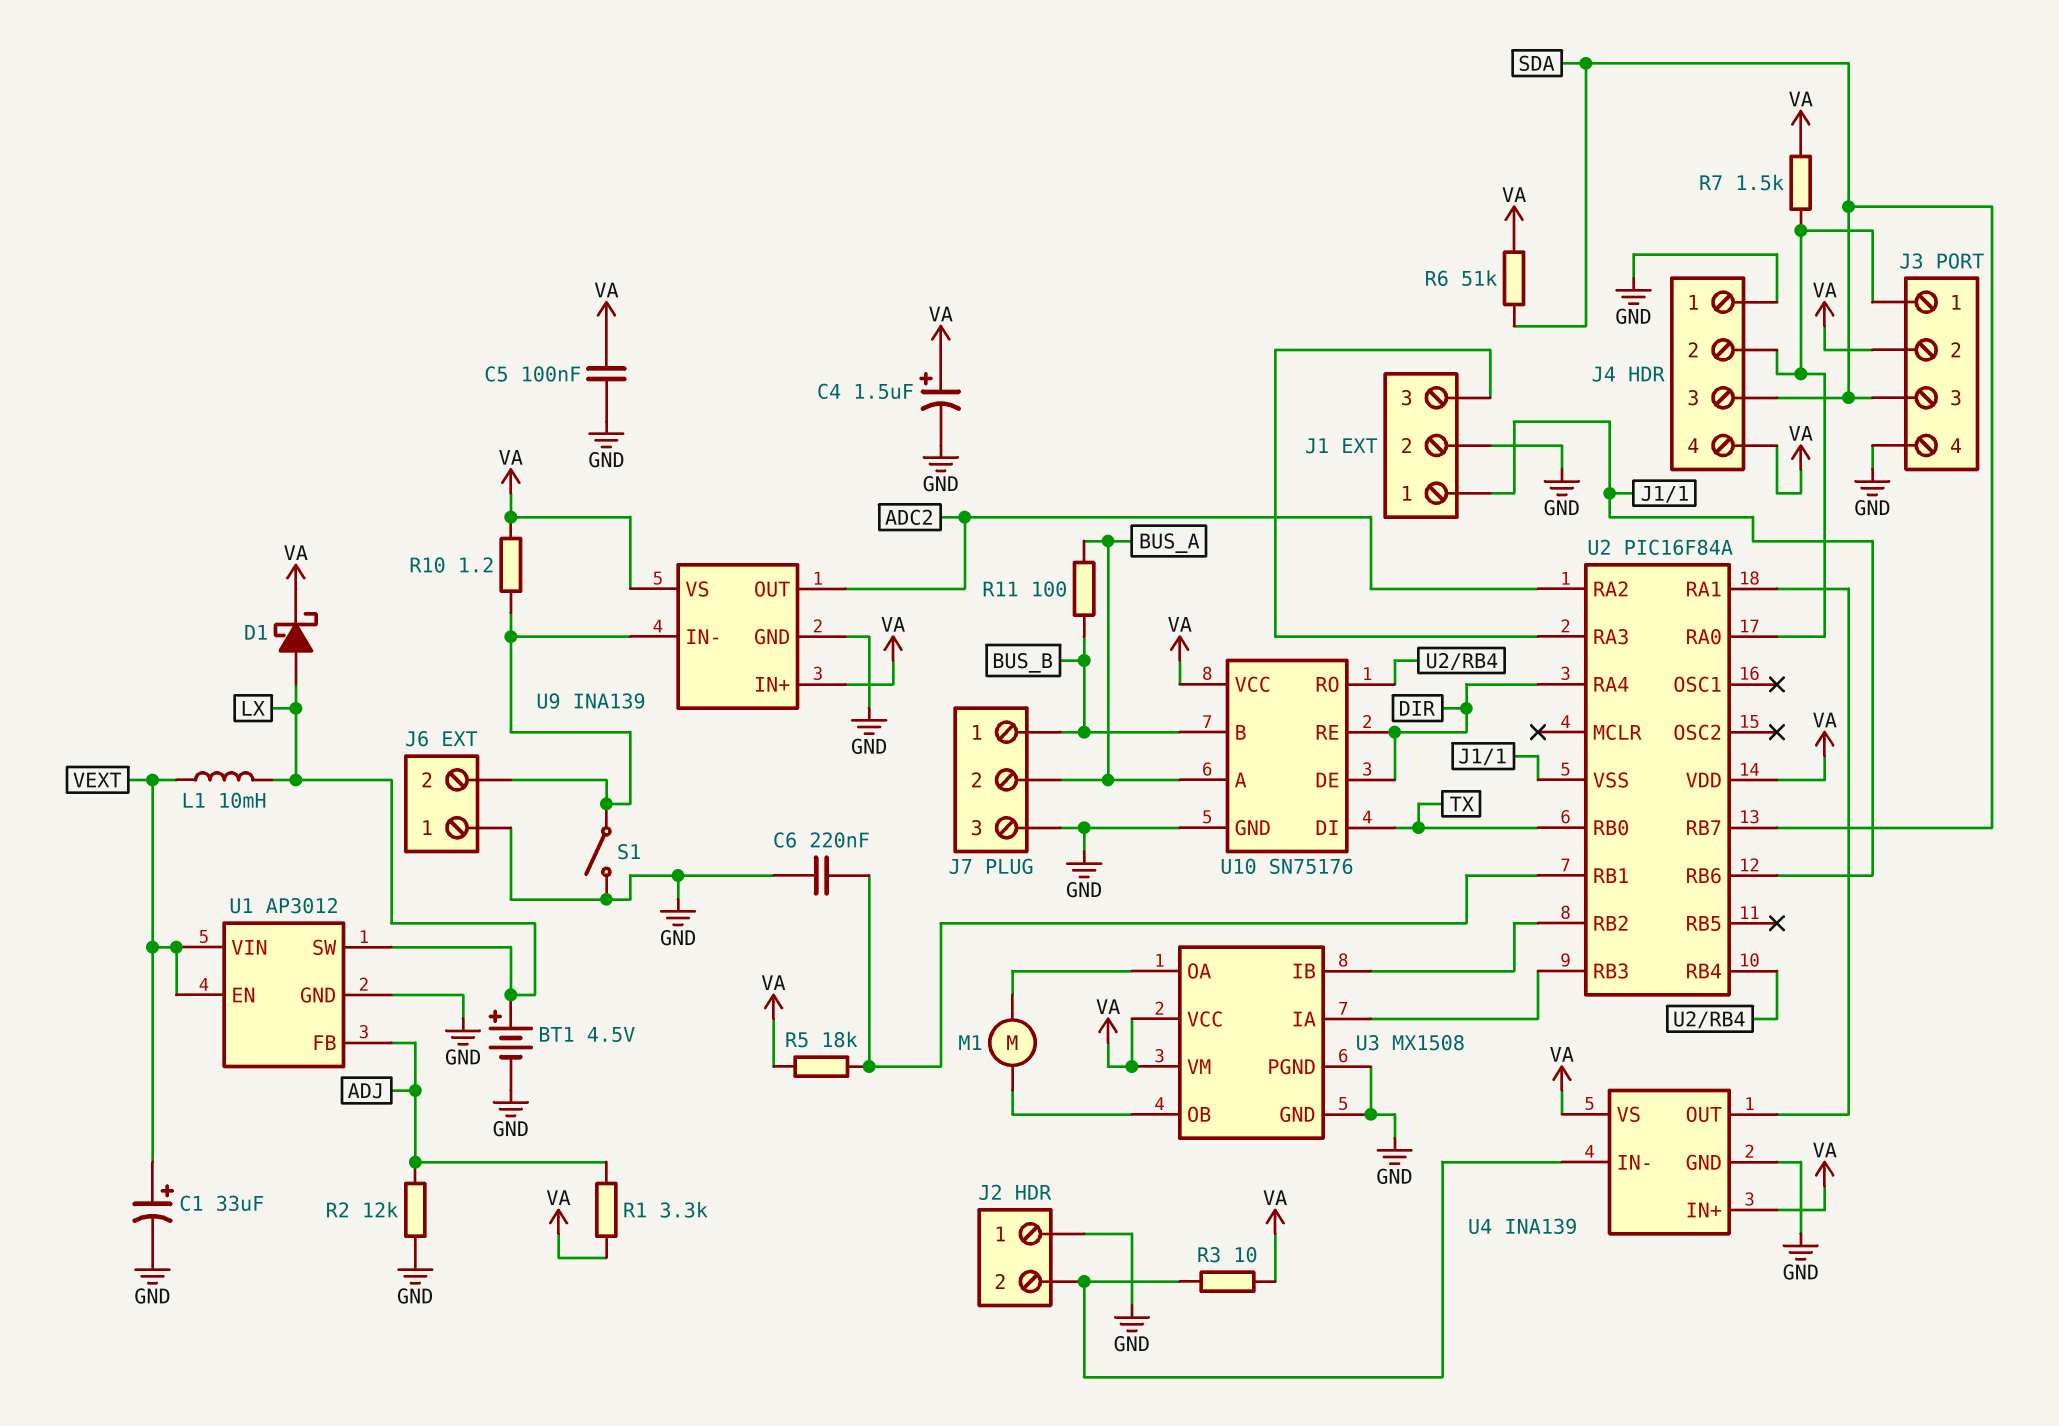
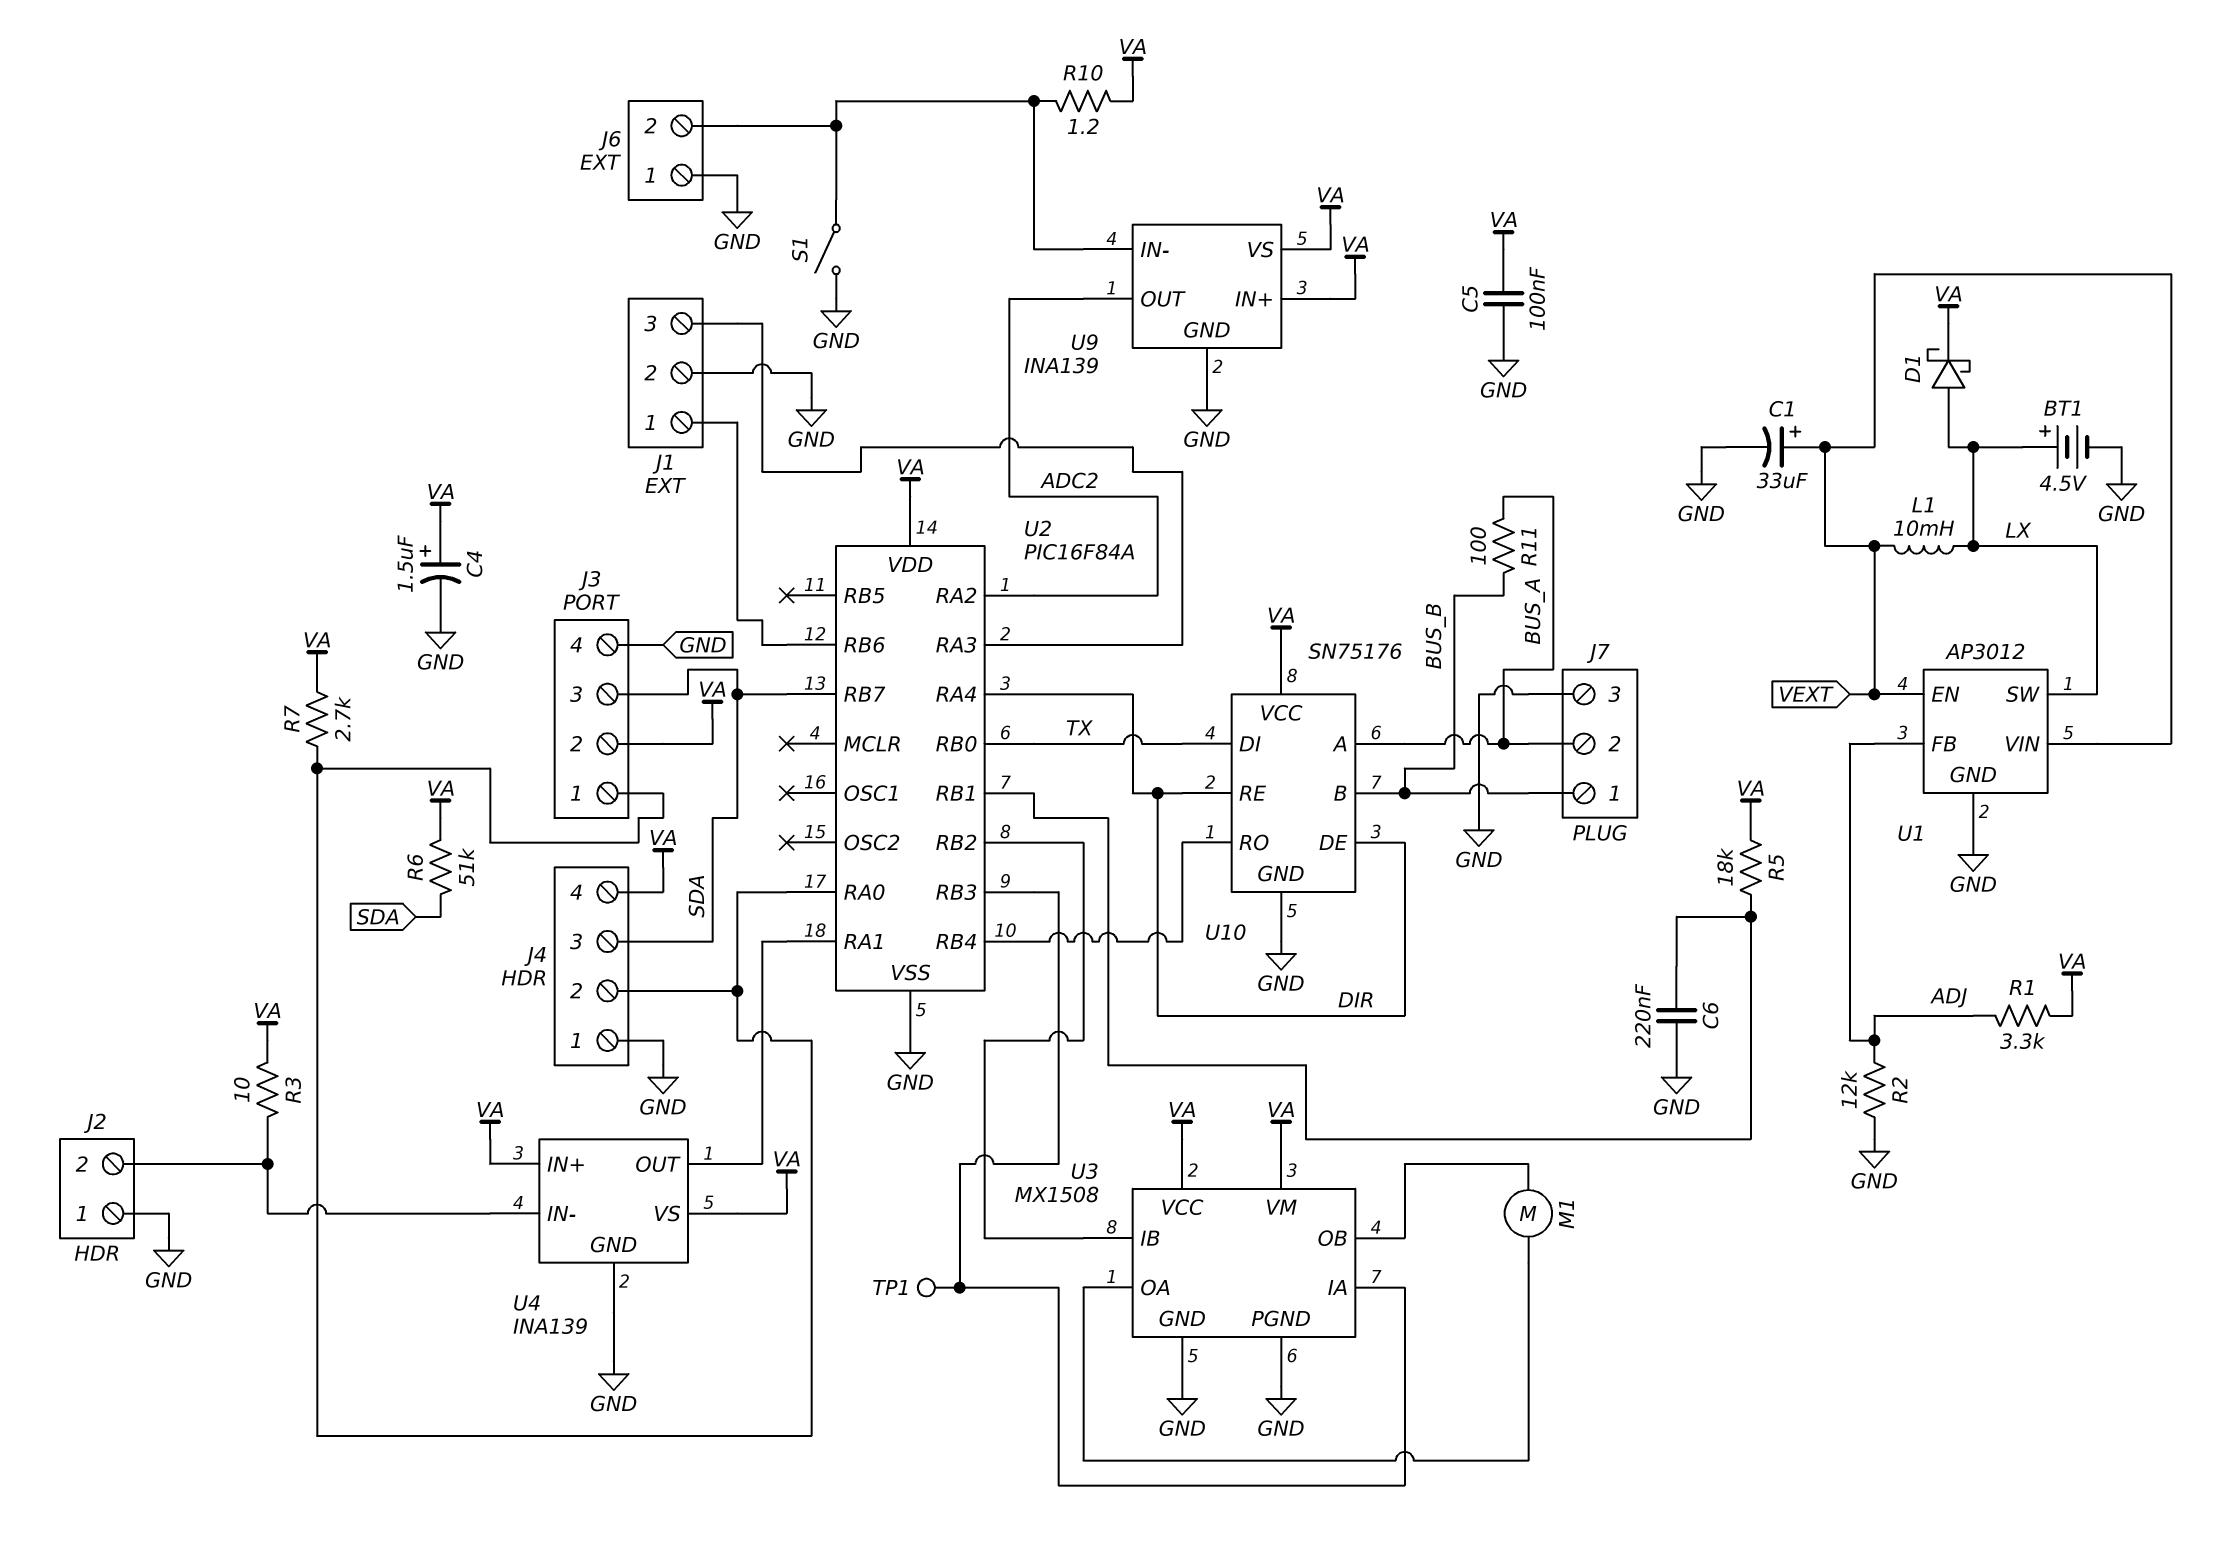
R7: 1.5k (J3/1, VA) -> 2.7k (J3/1, VA)
TP1: none -> test point (U2/RB3)
U2 pin VSS: J1/1 -> GND

